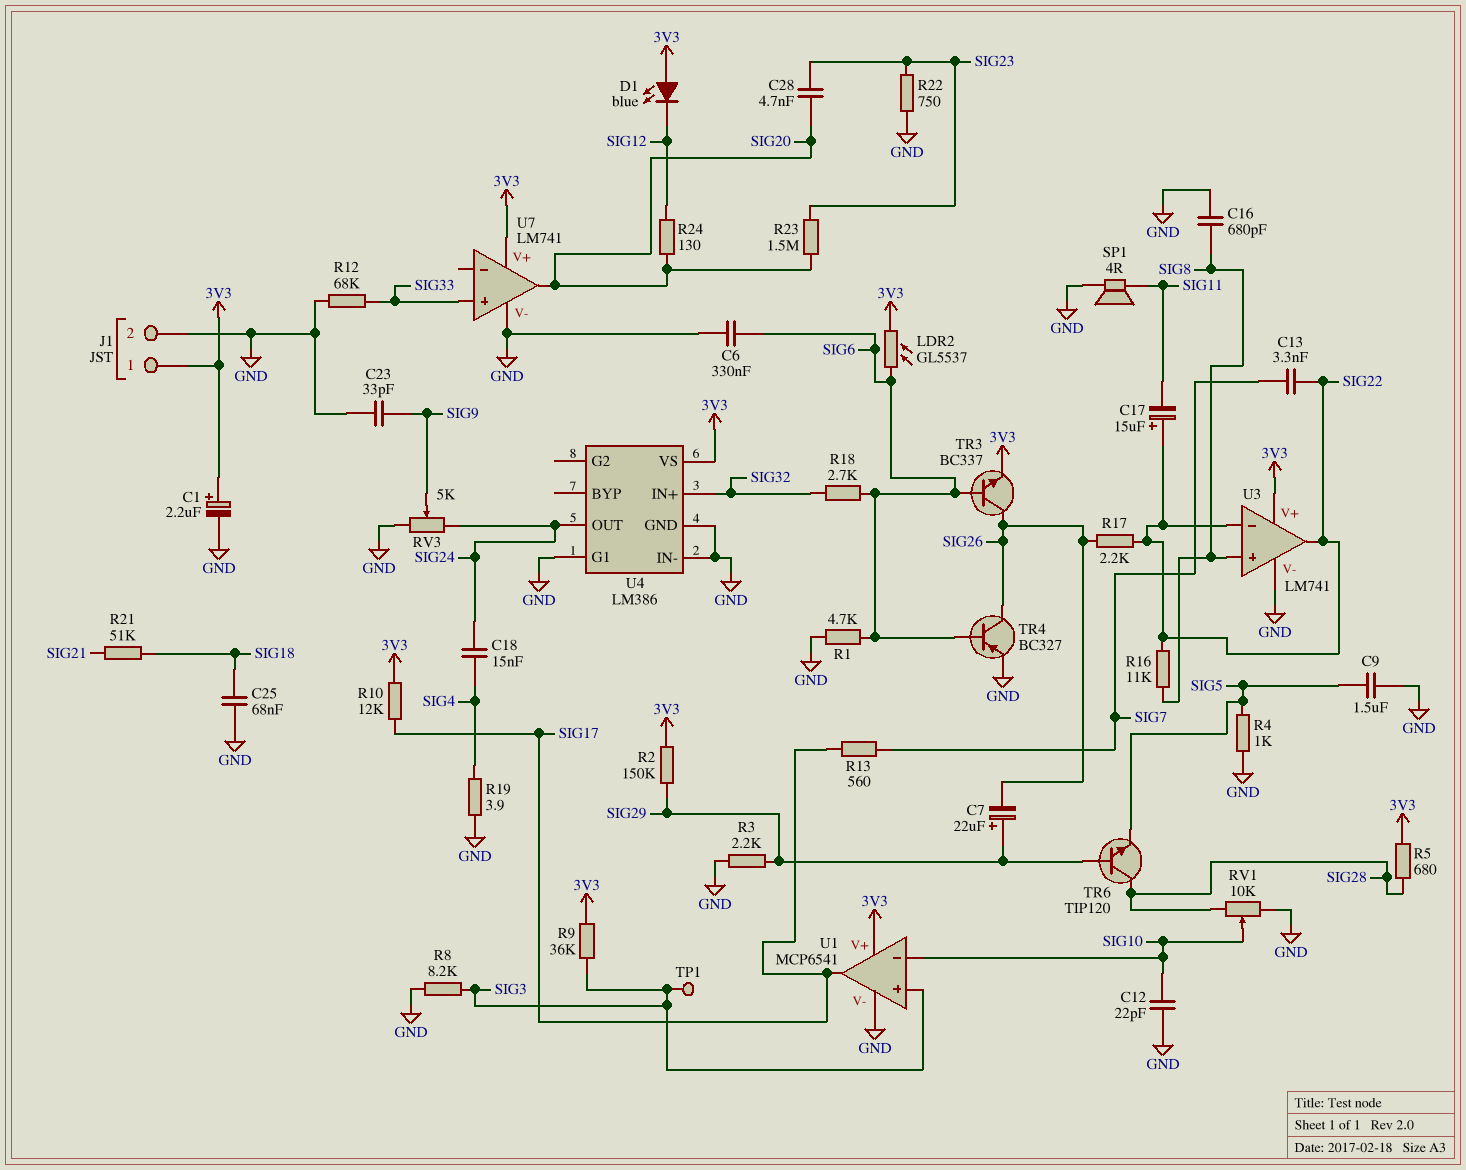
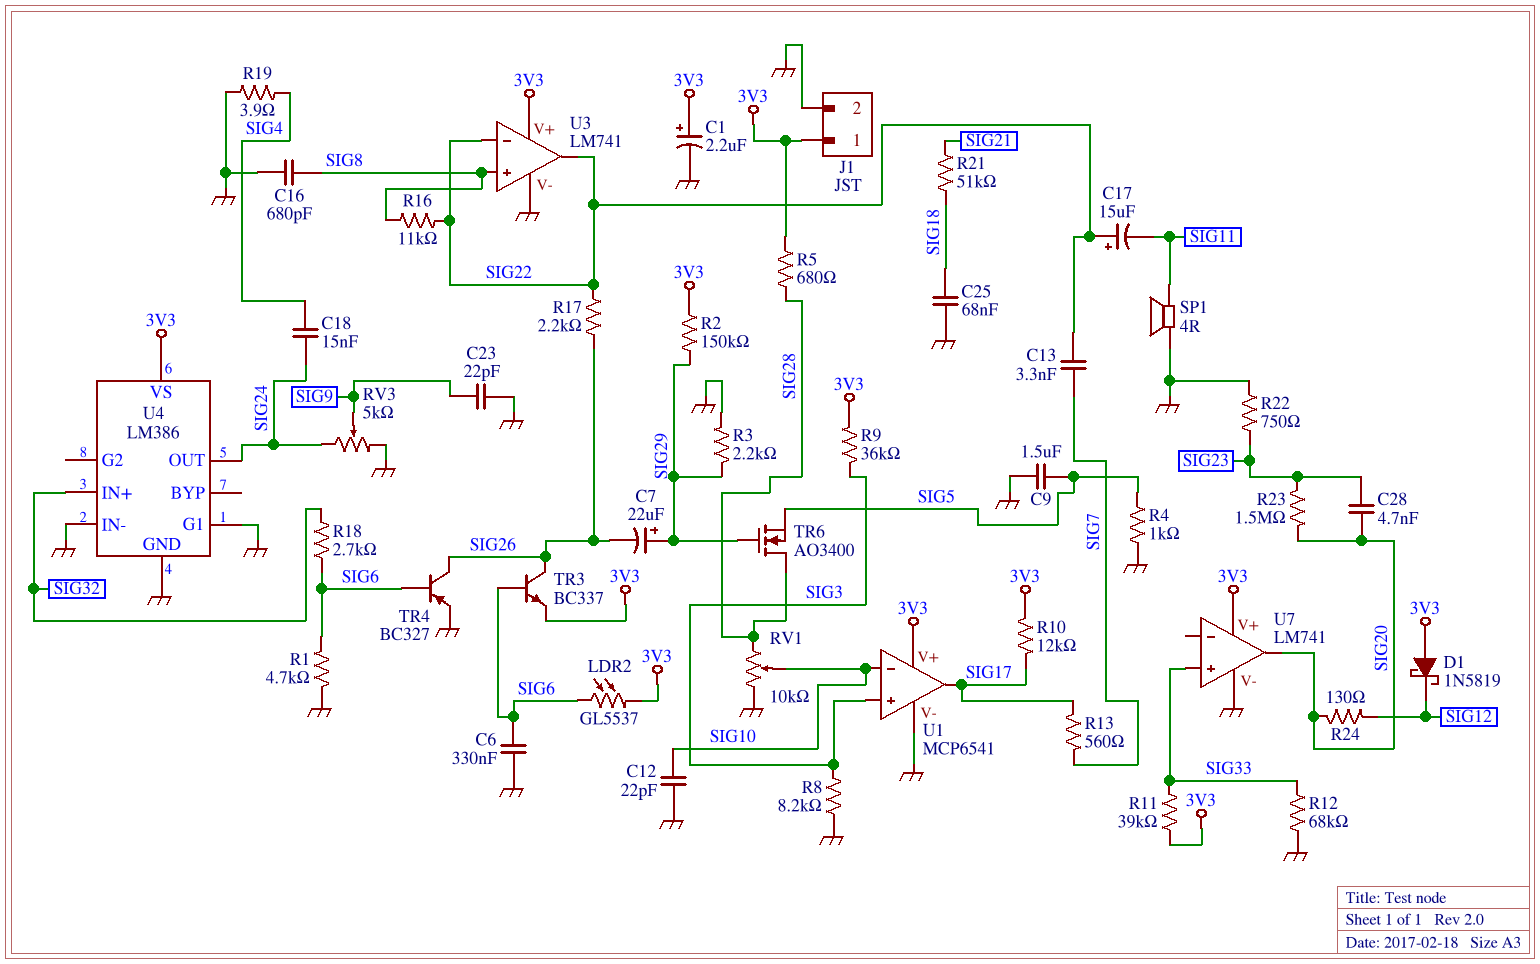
C23: 33pF (GND, SIG9) -> 22pF (GND, SIG9)
D1: LED blue (A 3V3, K SIG12) -> schottky 1N5819 (A 3V3, K SIG12)
R11: none -> 39k (3V3, SIG33)
TP1: test point (SIG3) -> none
TR6: NPN TIP120 (B SIG29, C SIG28, E SIG5) -> NMOS AO3400 (G SIG29, D SIG28, S SIG5)

